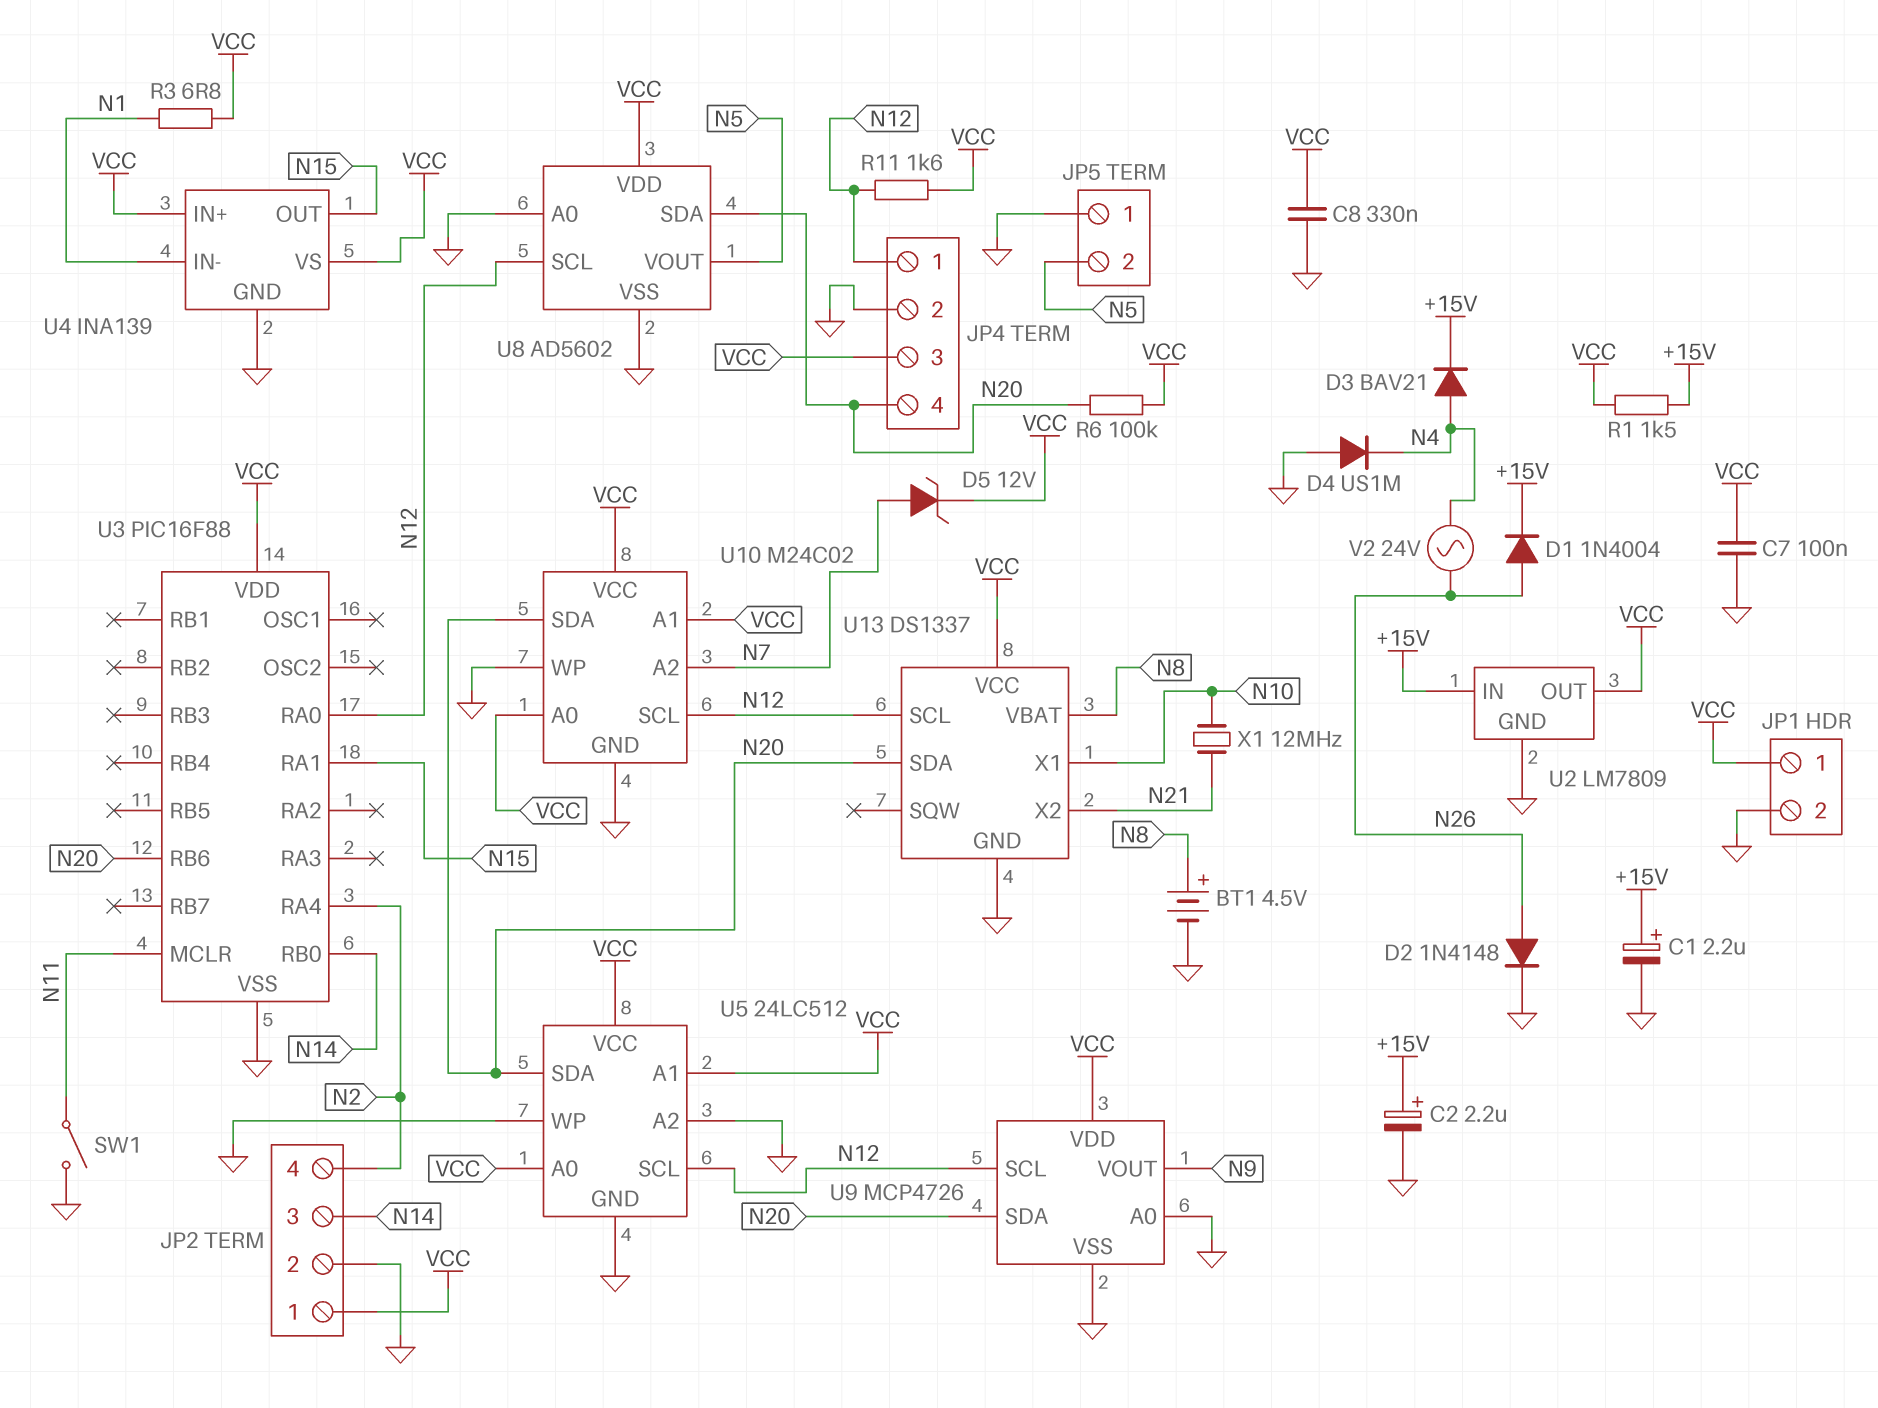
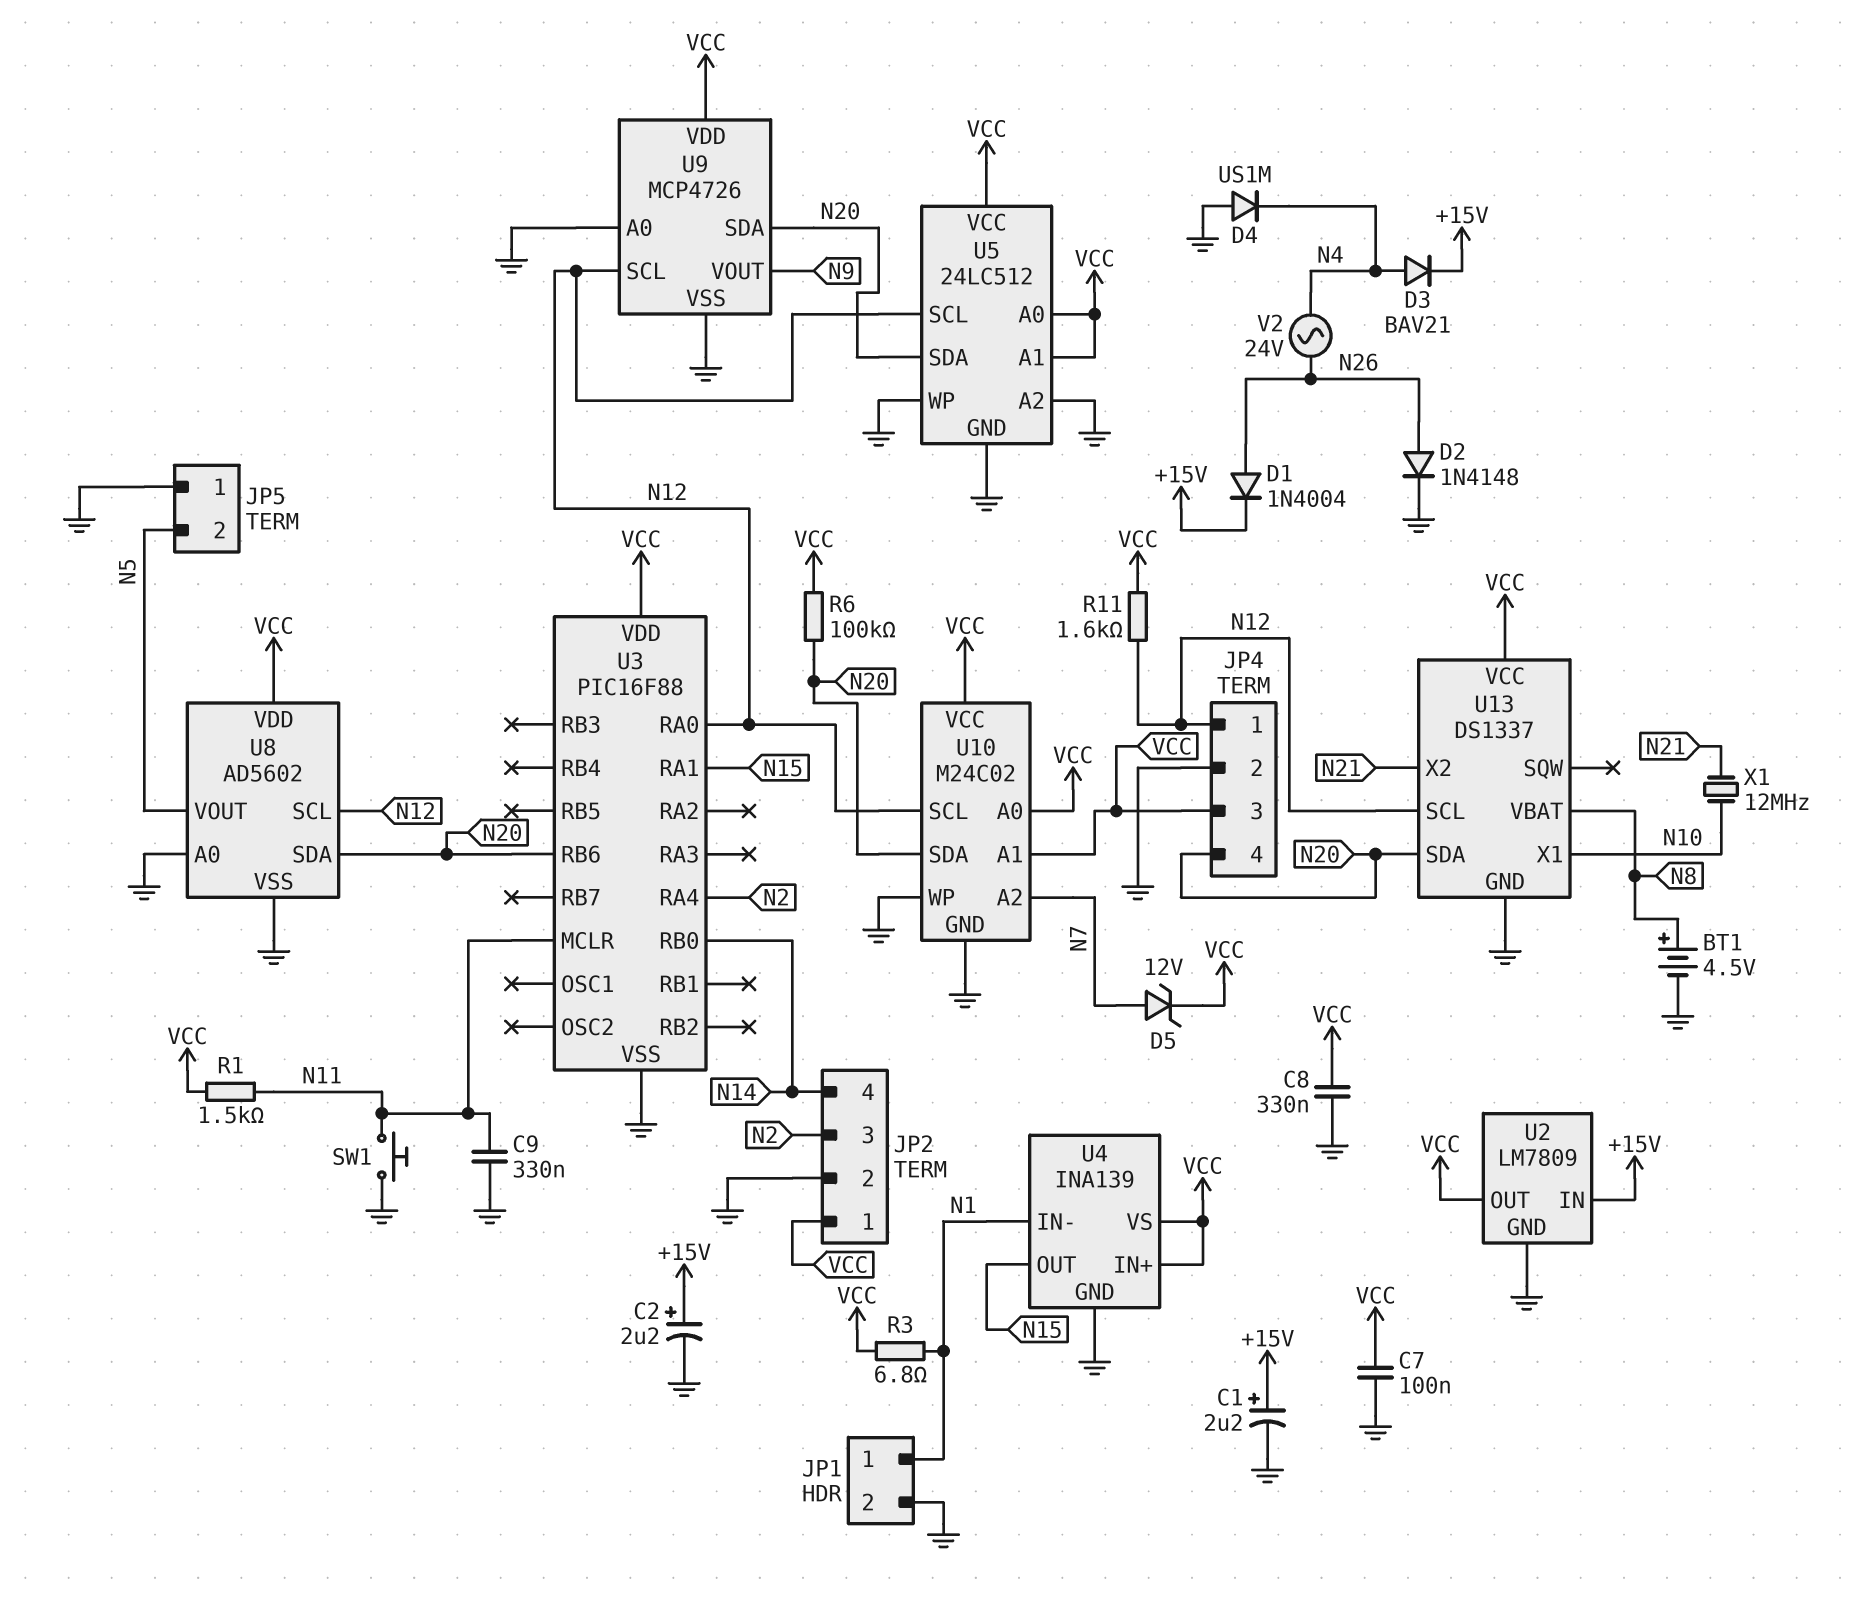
C9: none -> 330nF (GND, N11)
JP1 pin 1: VCC -> N1
JP2 pin 3: N14 -> N2
JP2 pin 4: N2 -> N14
R1: 1.5k (+15V, VCC) -> 1.5k (N11, VCC)
SW1: switch (GND, N11) -> button (GND, N11)

